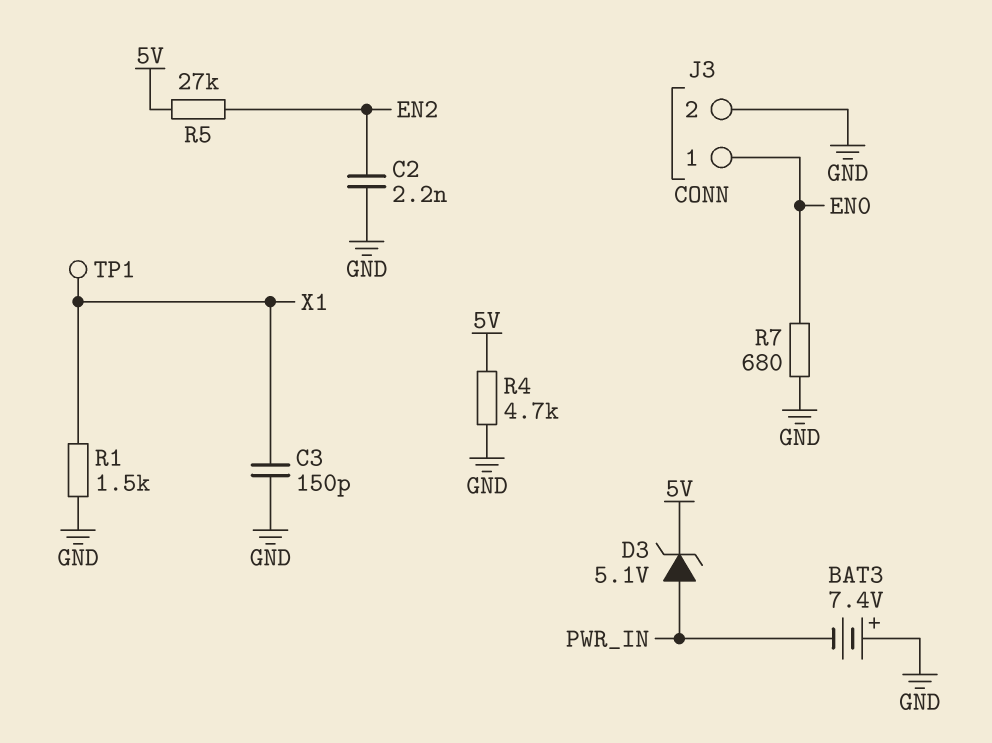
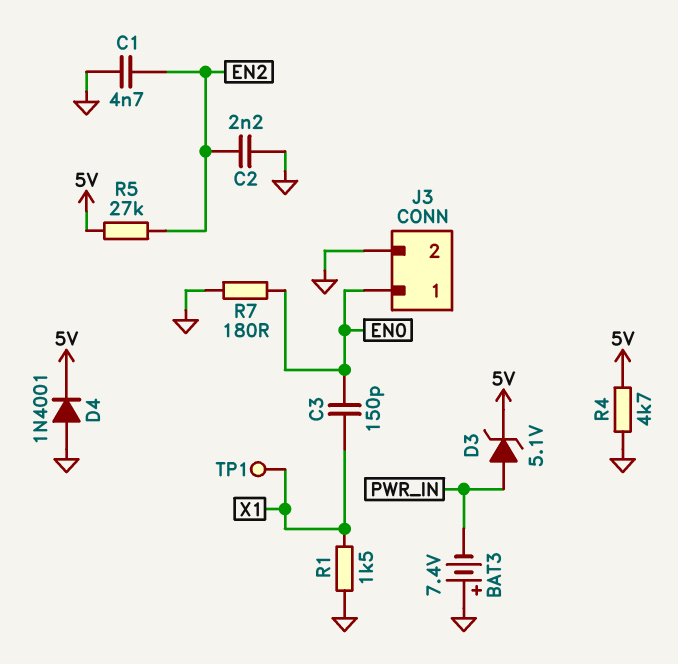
C1: none -> 4.7nF (EN2, GND)
C3: 150pF (GND, X1) -> 150pF (EN0, X1)
D4: none -> diode 1N4001 (A GND, K 5V)
R7: 680 (EN0, GND) -> 180 (EN0, GND)

